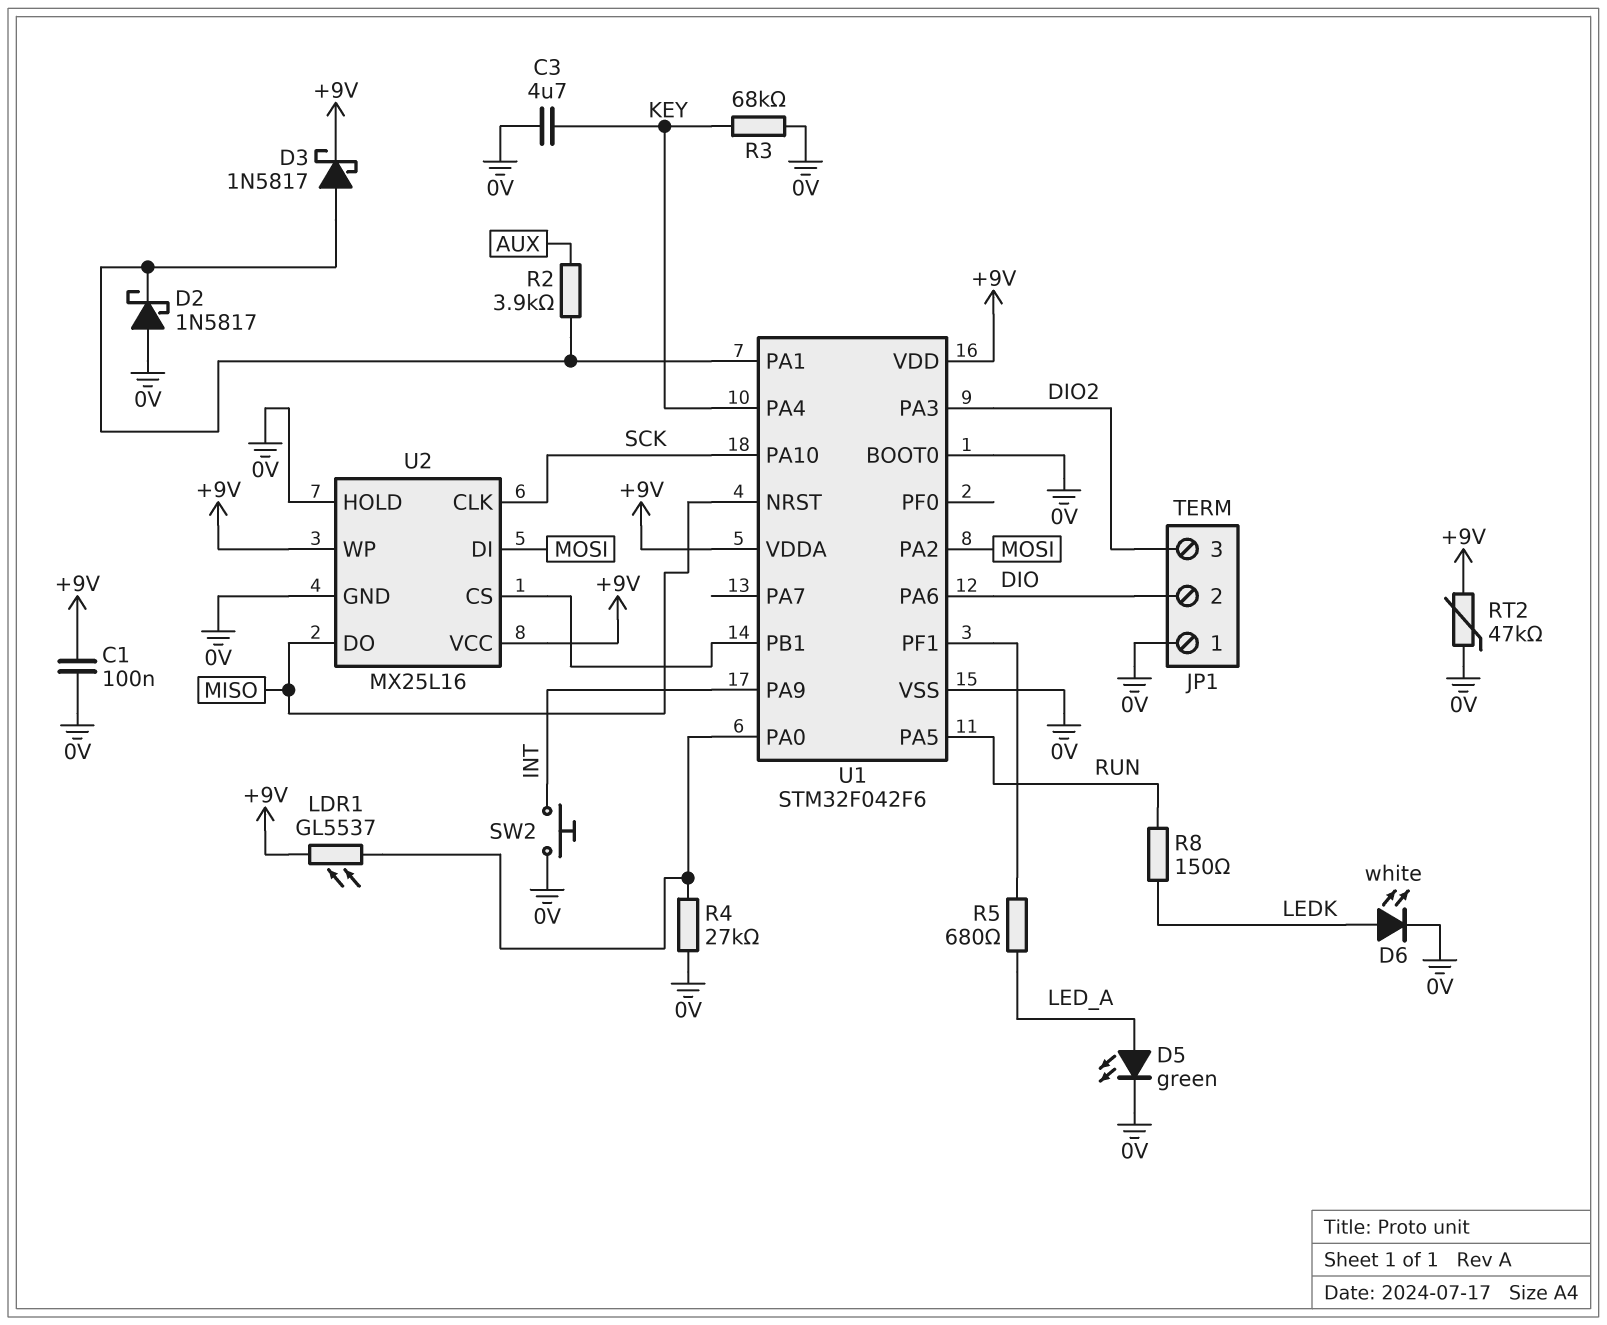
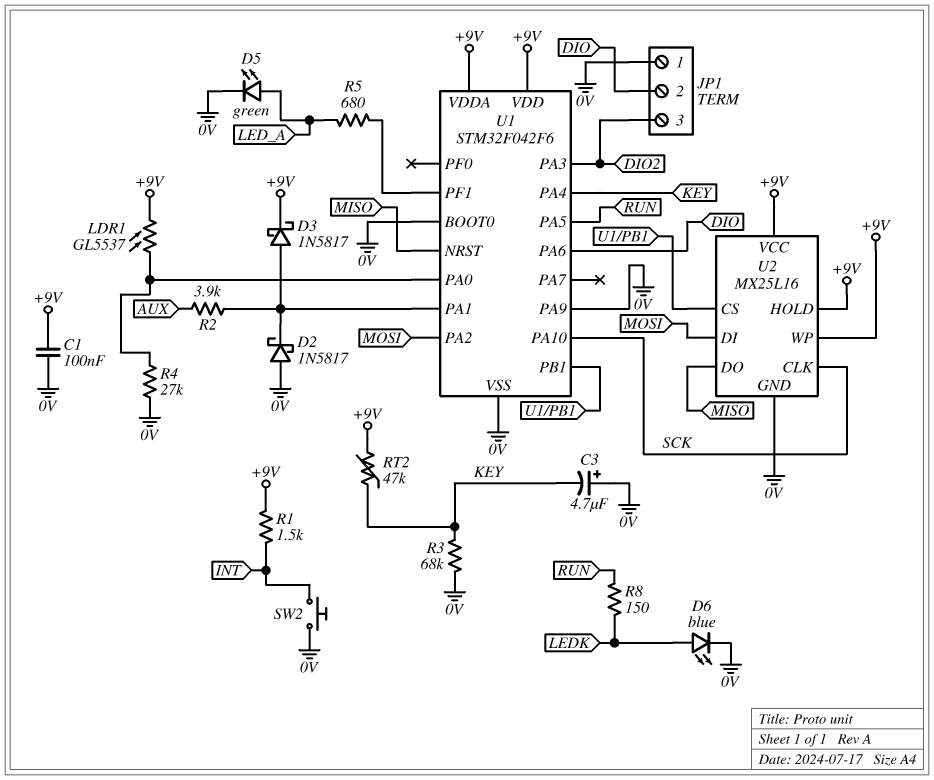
C3: 4.7uF (0V, KEY) -> 4.7uF (plus 0V, minus KEY)
D6: LED white (A LEDK, K 0V) -> LED blue (A LEDK, K 0V)
R1: none -> 1.5k (+9V, INT)
RT2: 47k (+9V, 0V) -> 47k (+9V, KEY)
U1 pin PA9: INT -> 0V
U2 pin HOLD: 0V -> +9V

